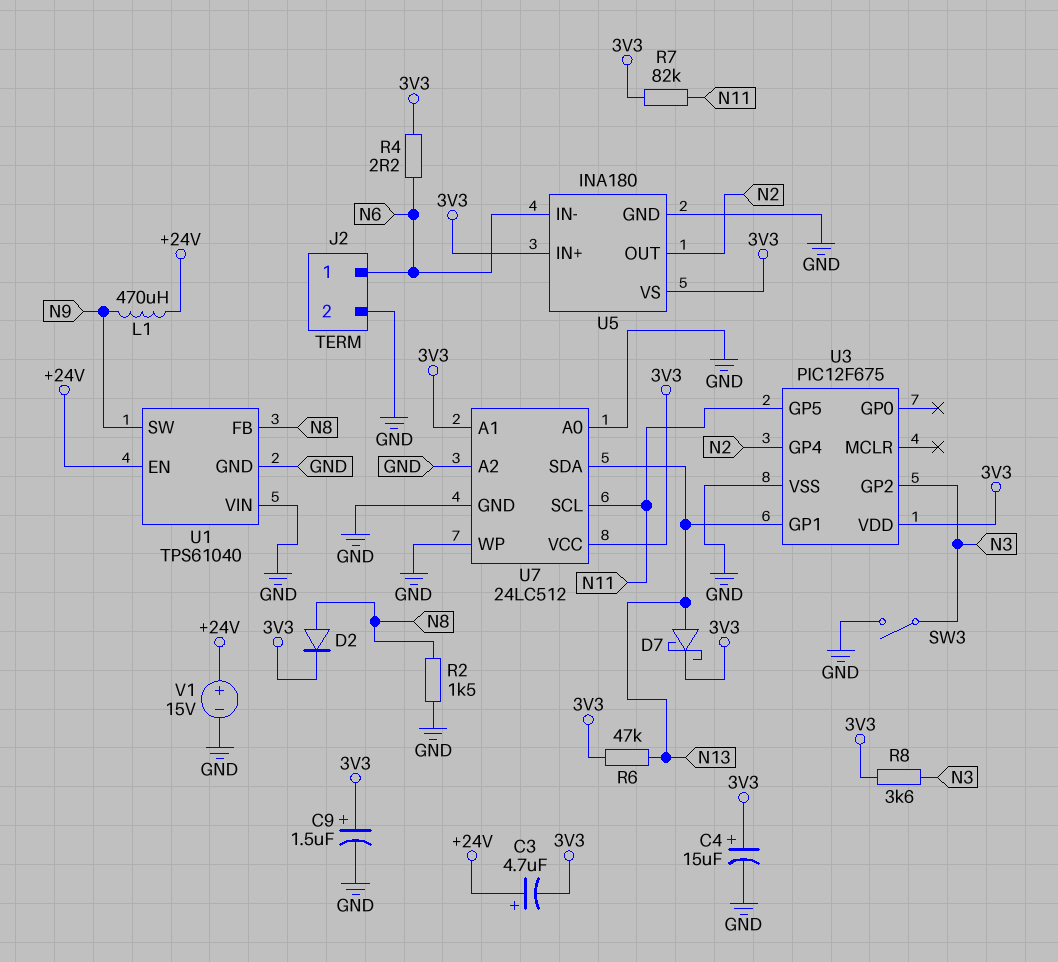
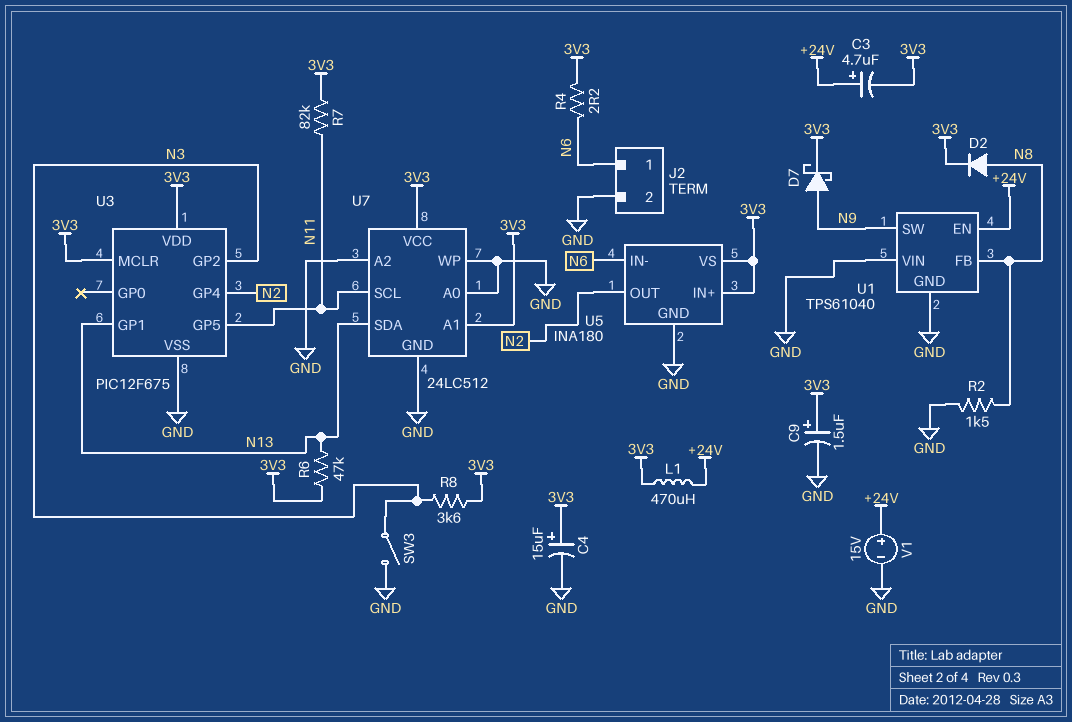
D7: schottky (A N13, K 3V3) -> schottky (A N9, K 3V3)
L1: 470uH (+24V, N9) -> 470uH (+24V, 3V3)
U3 pin MCLR: none -> 3V3

